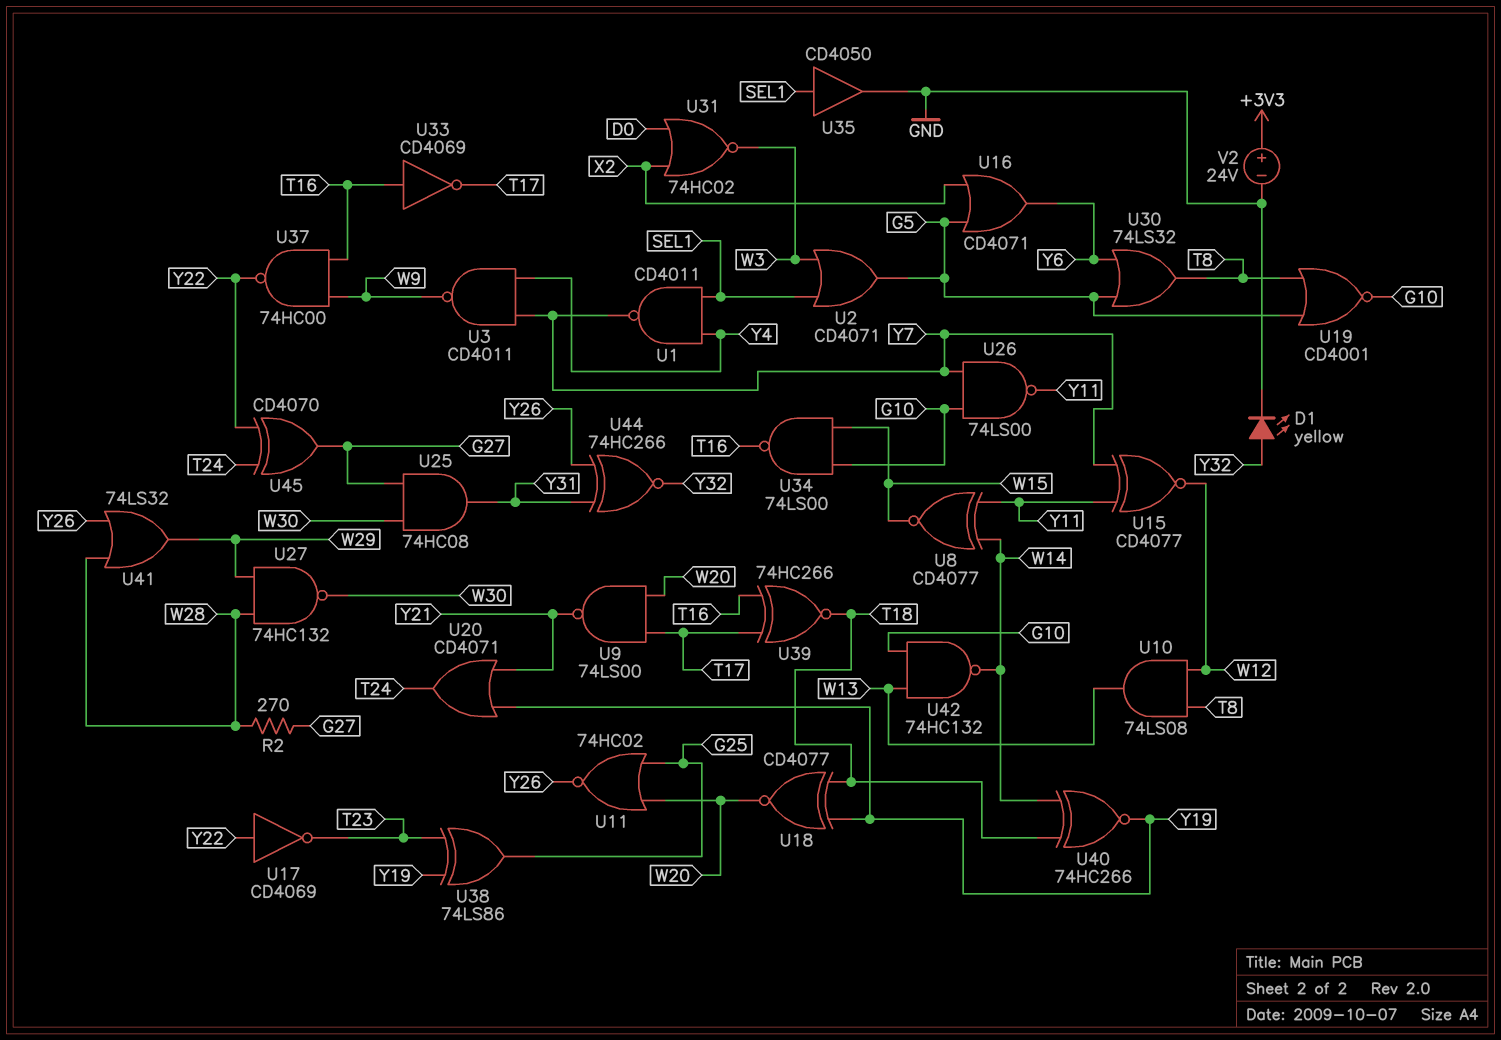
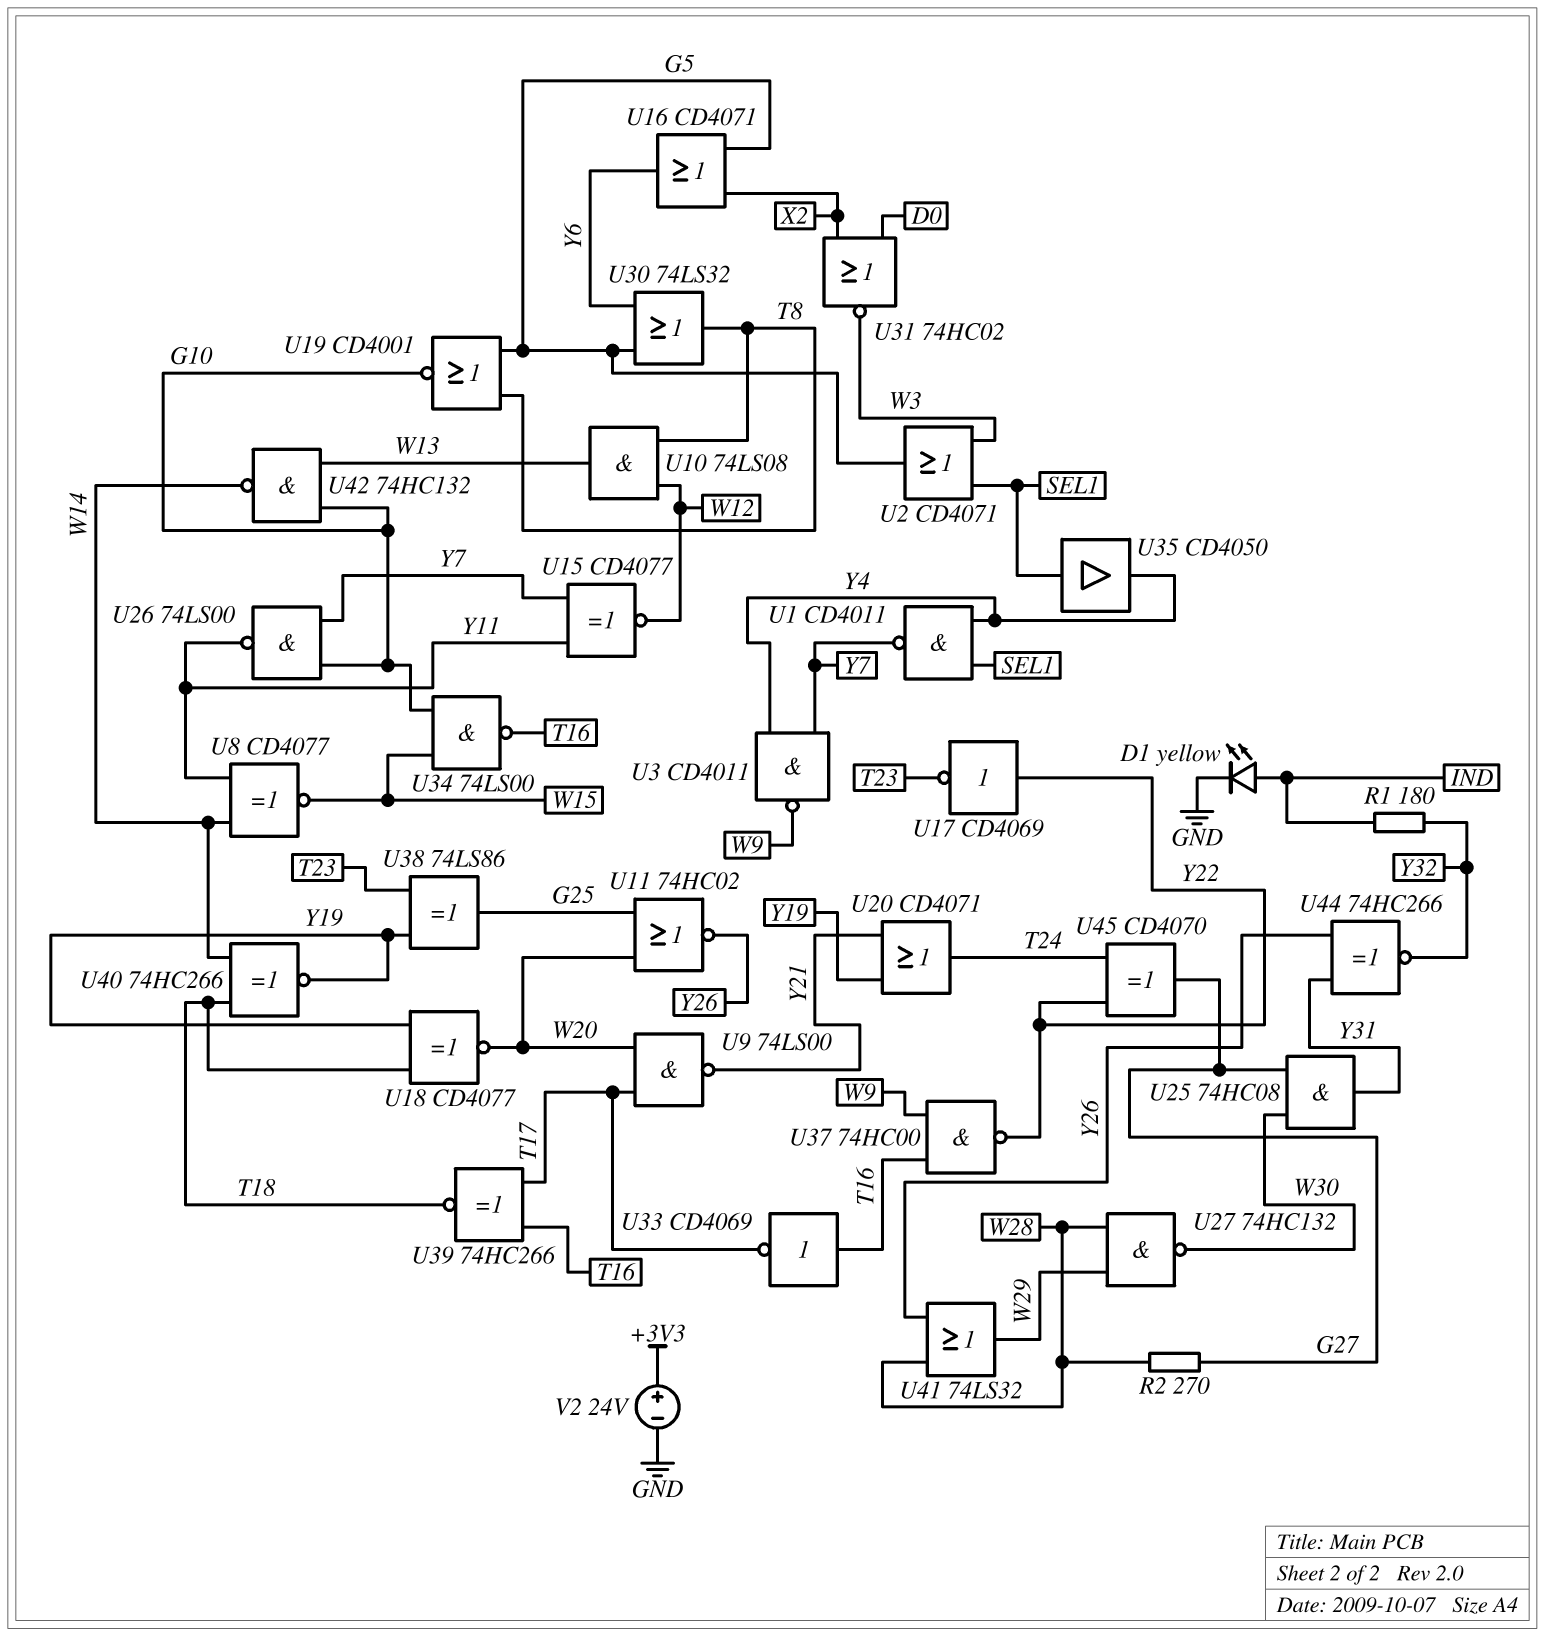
D1: LED yellow (A Y32, K GND) -> LED yellow (A IND, K GND)
R1: none -> 180 (IND, Y32)
U35: buffer CD4050 (in SEL1, out GND) -> buffer CD4050 (in SEL1, out Y4)

